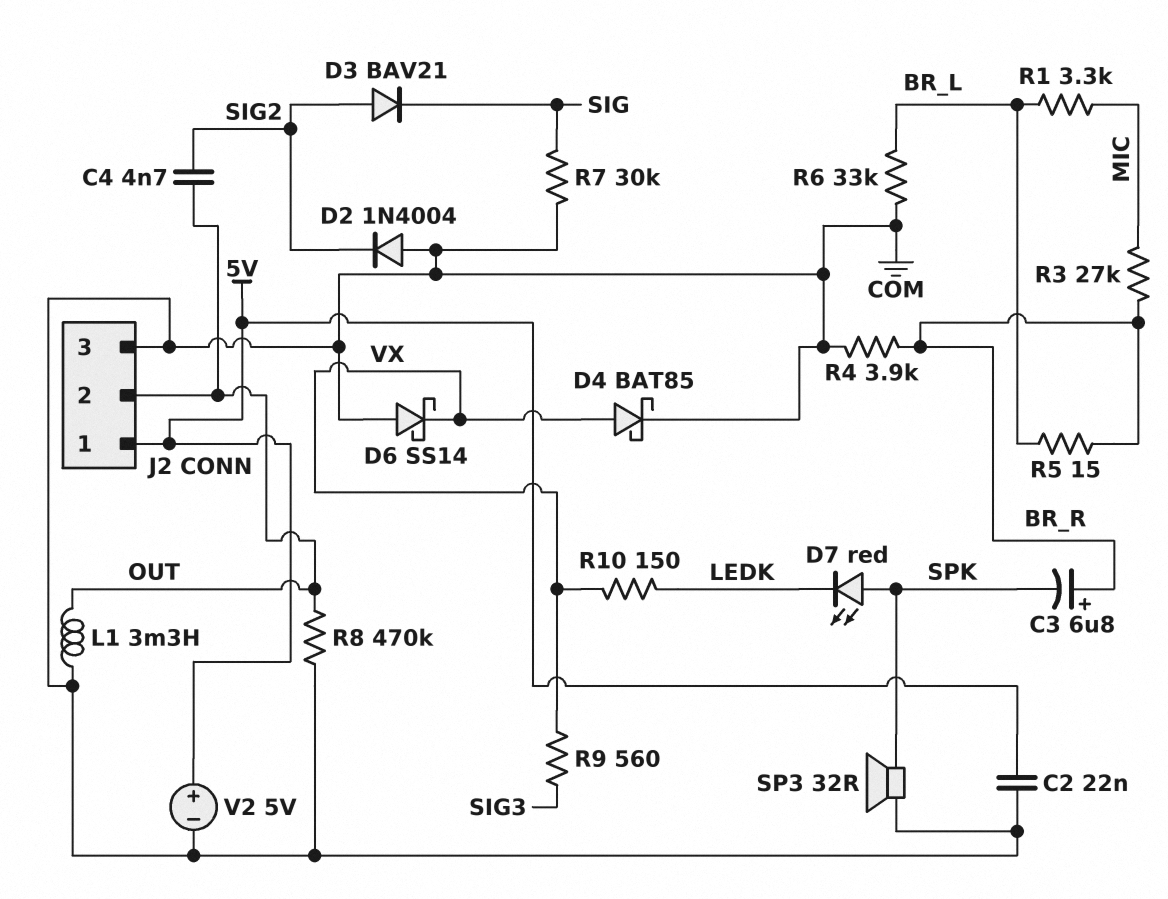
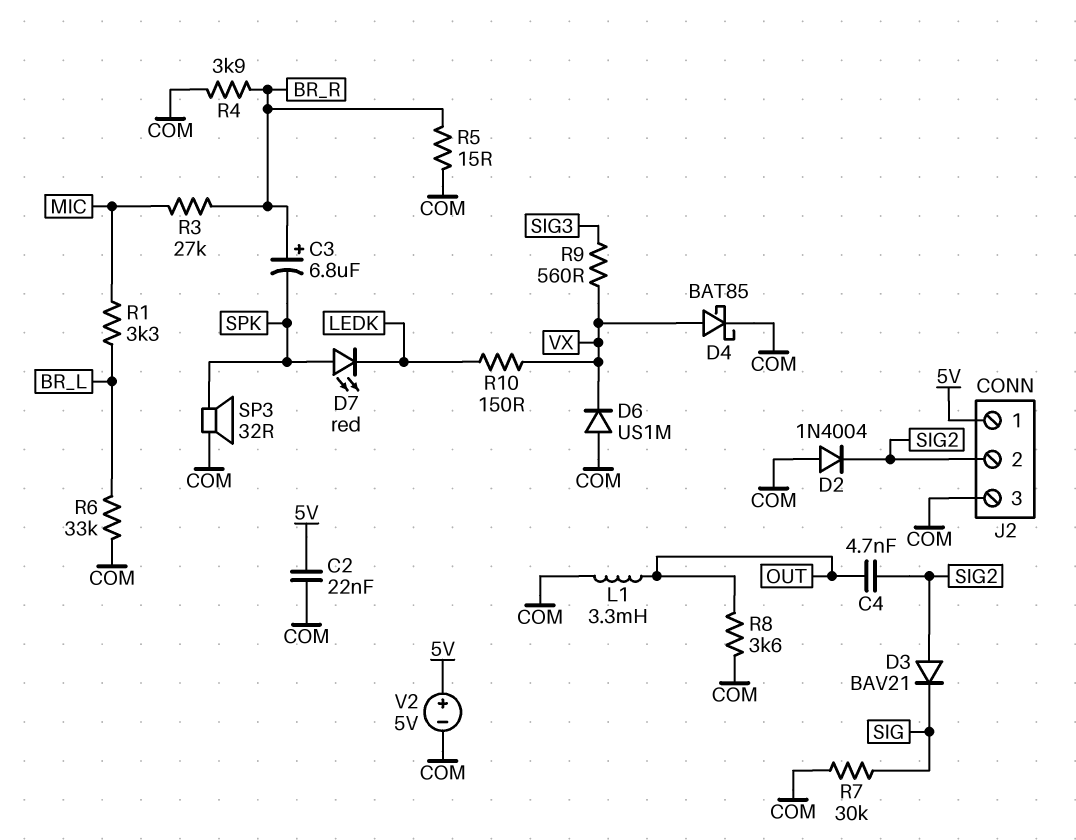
D6: schottky SS14 (A COM, K VX) -> diode US1M (A COM, K VX)
J2 pin 2: OUT -> SIG2
R5: 15 (BR_L, BR_R) -> 15 (BR_R, COM)
R8: 470k (COM, OUT) -> 3.6k (COM, OUT)

